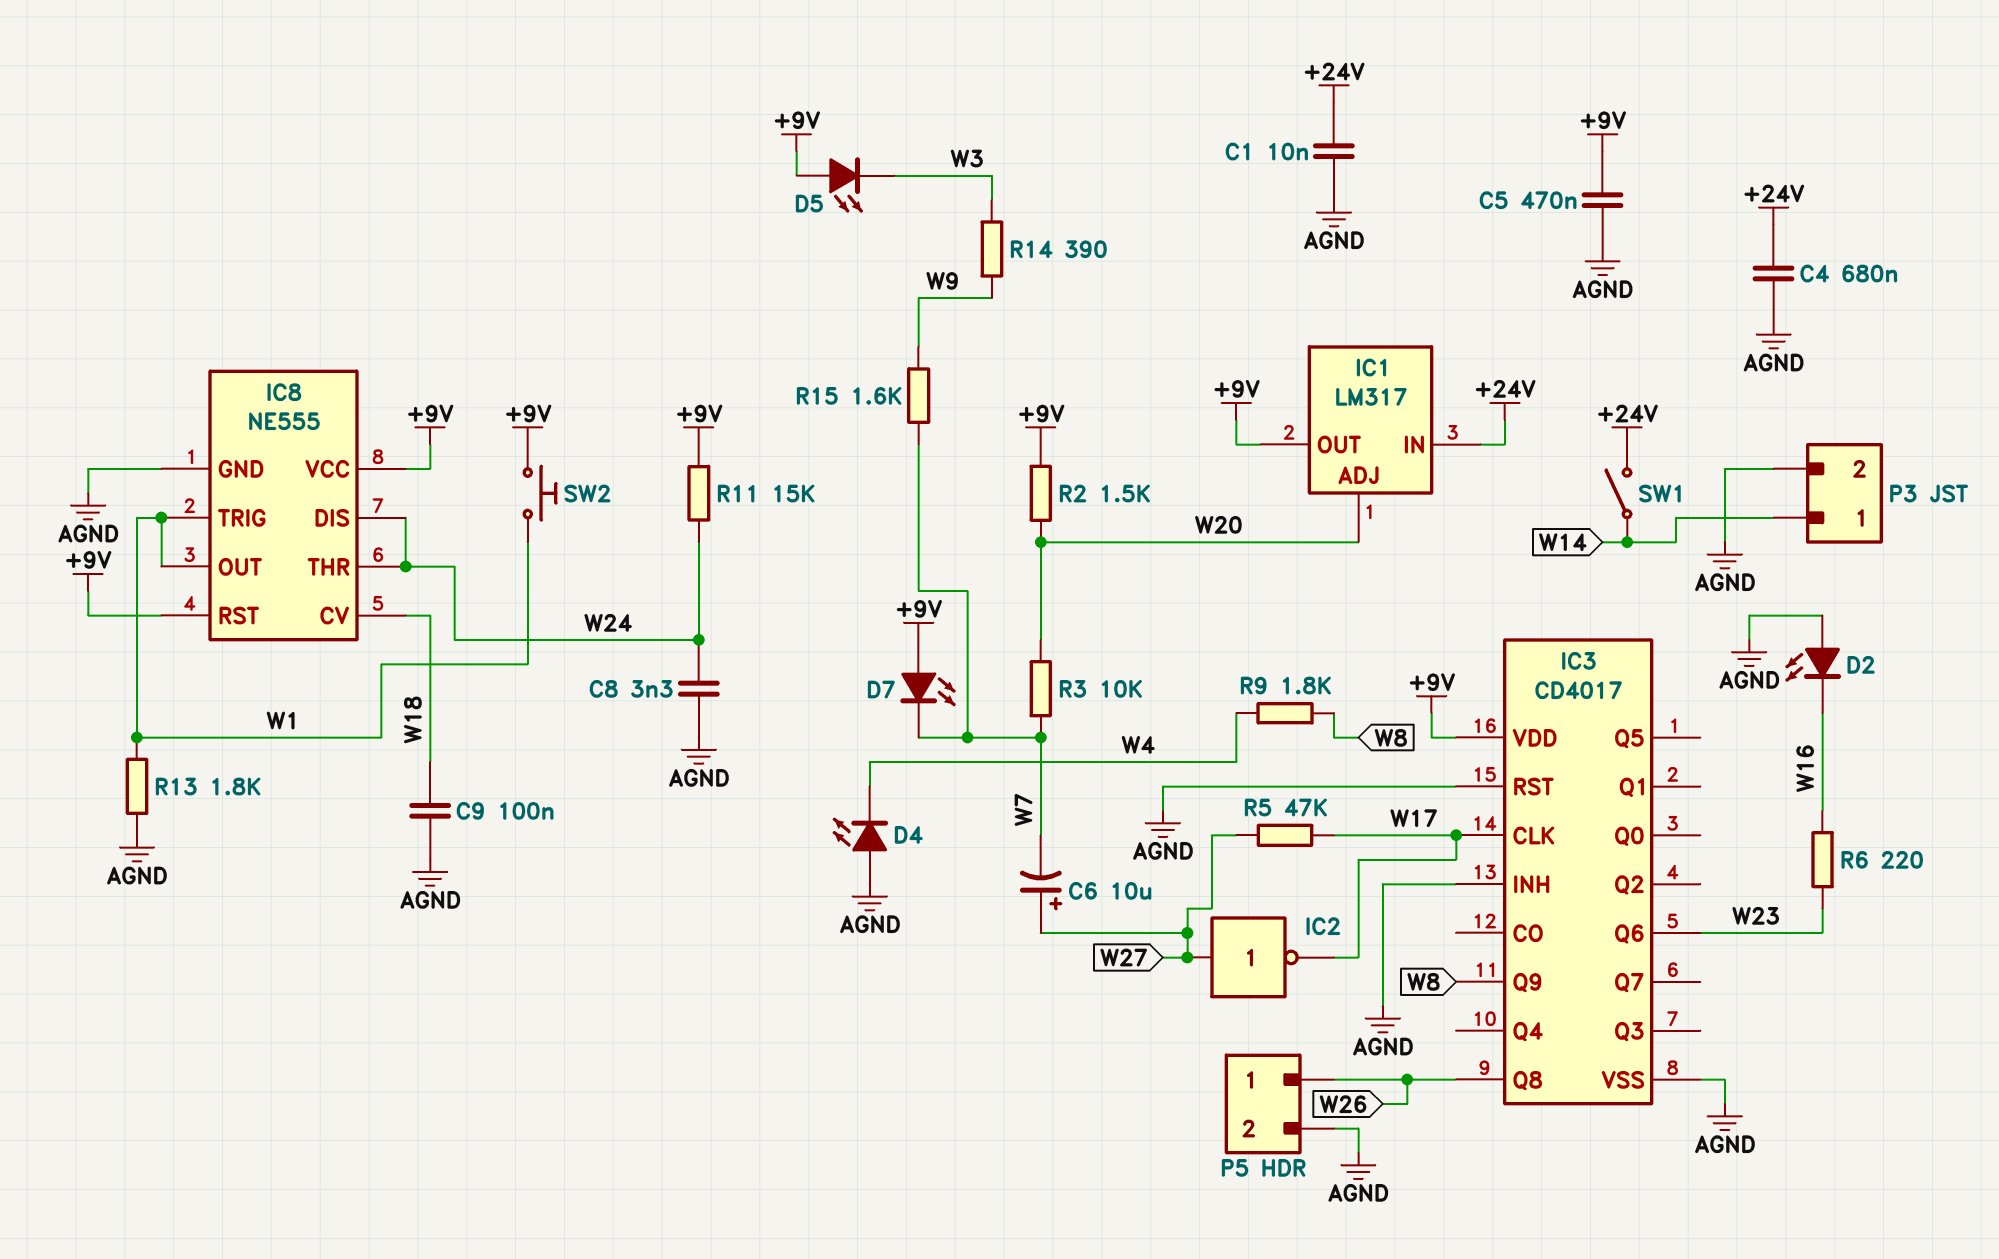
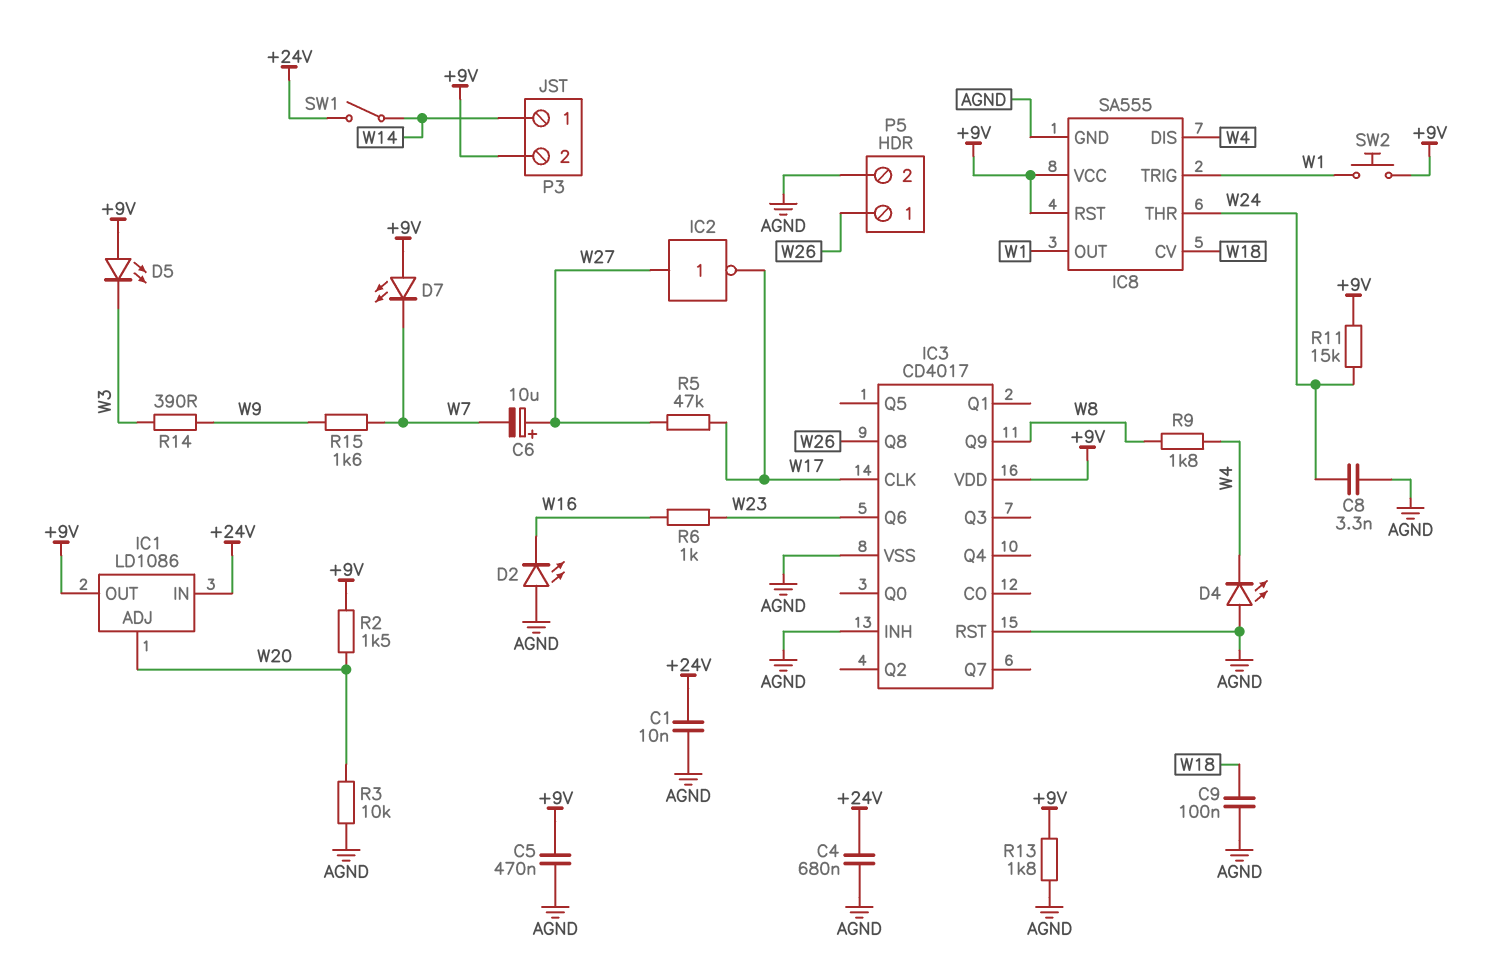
IC1: LM317 -> LD1086
IC8: NE555 -> SA555
IC8 pin DIS: W24 -> W4
P3 pin 2: AGND -> +9V
R3: 10k (W7, W20) -> 10k (AGND, W20)
R6: 220 (W16, W23) -> 1k (W16, W23)
R13: 1.8k (AGND, W1) -> 1.8k (+9V, AGND)

